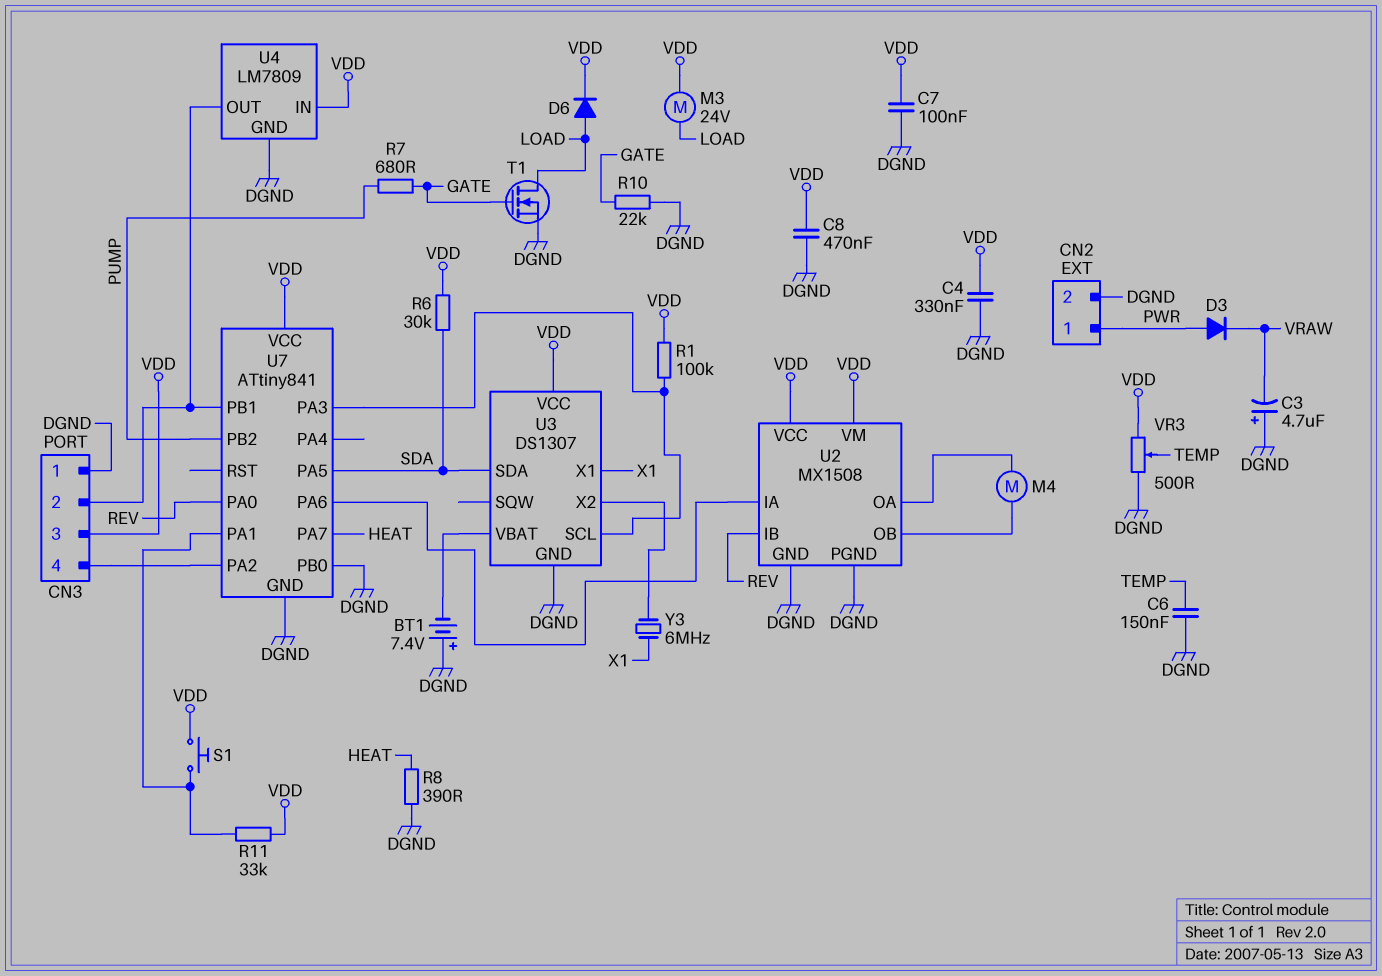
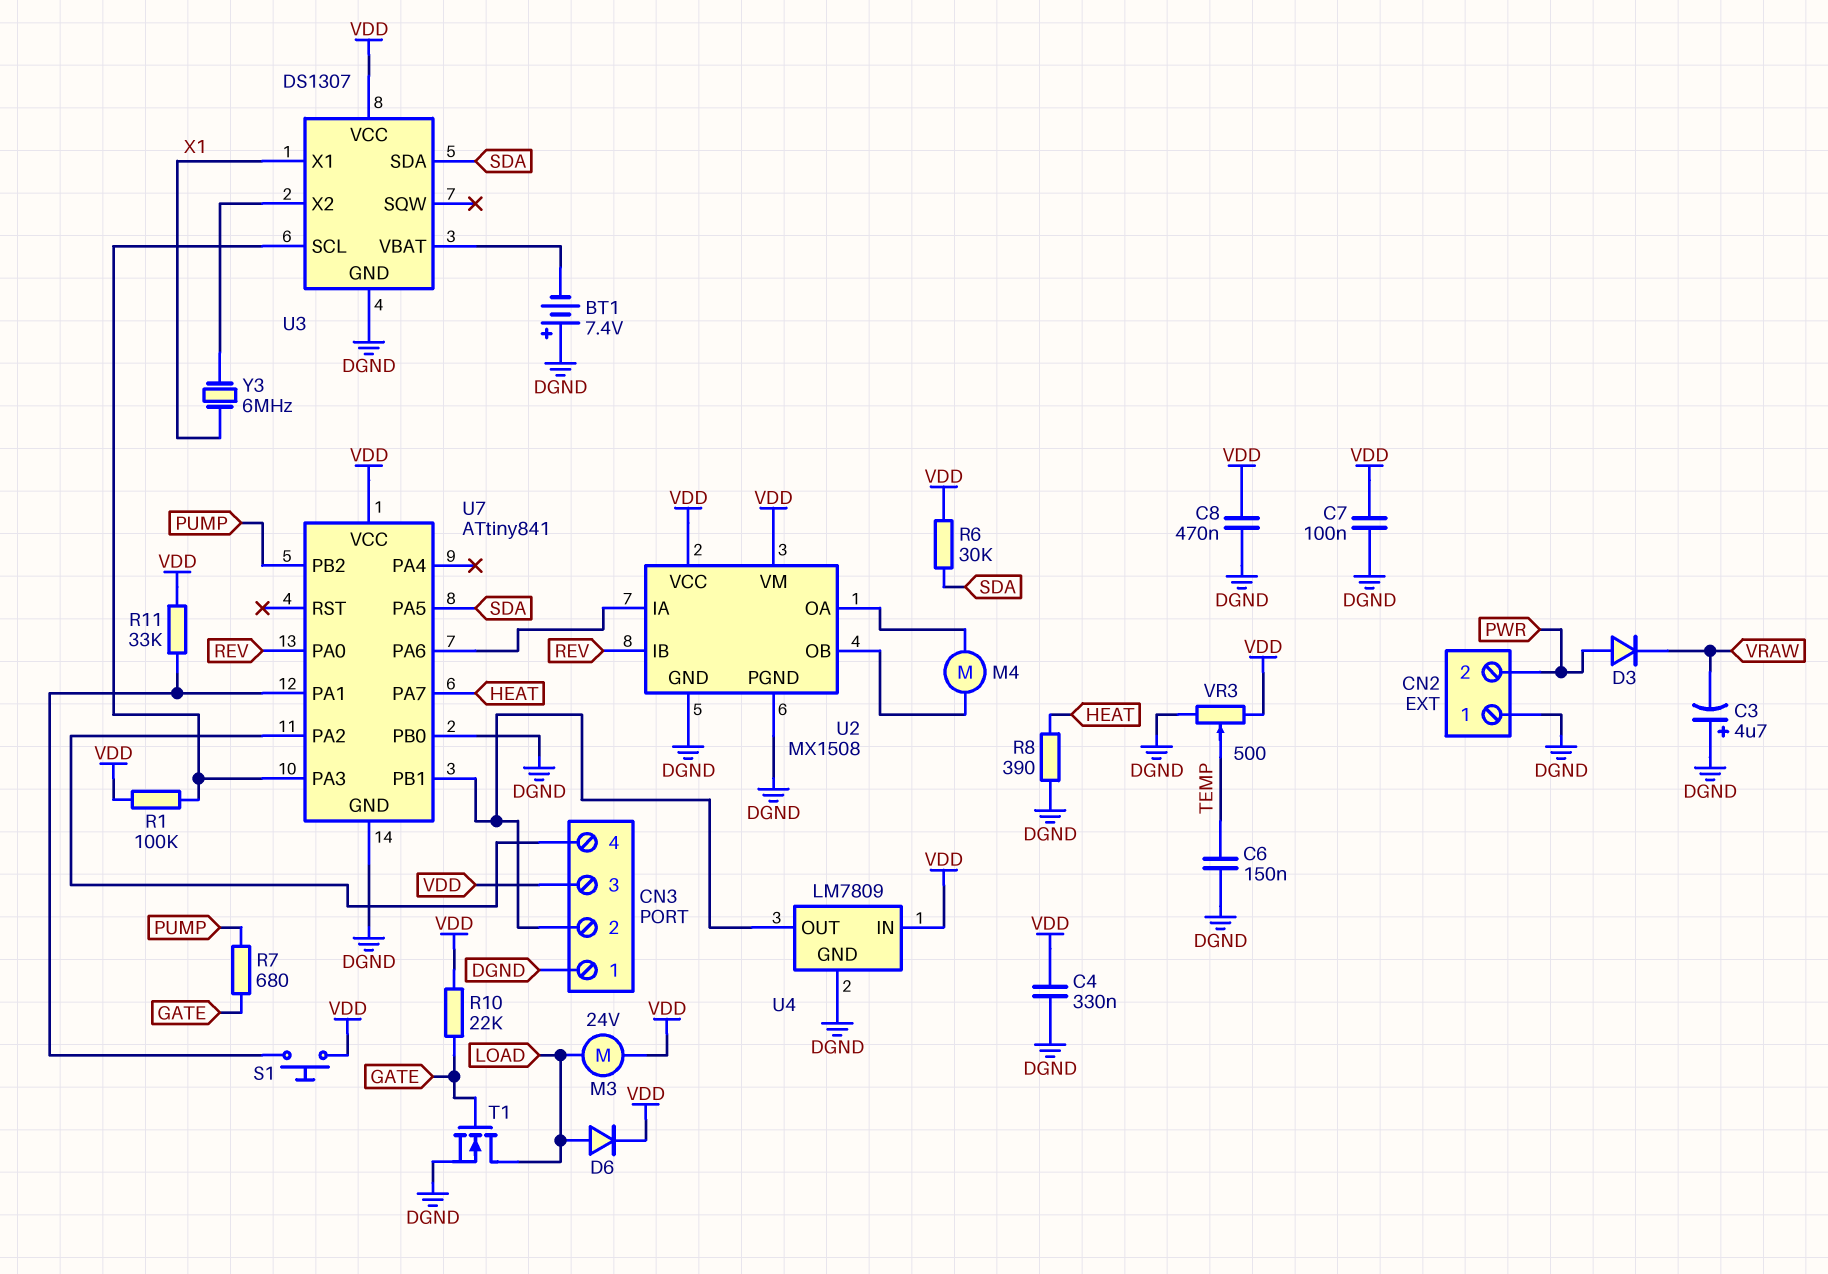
CN2 pin 1: PWR -> DGND
CN2 pin 2: DGND -> PWR
R10: 22k (DGND, GATE) -> 22k (GATE, VDD)

